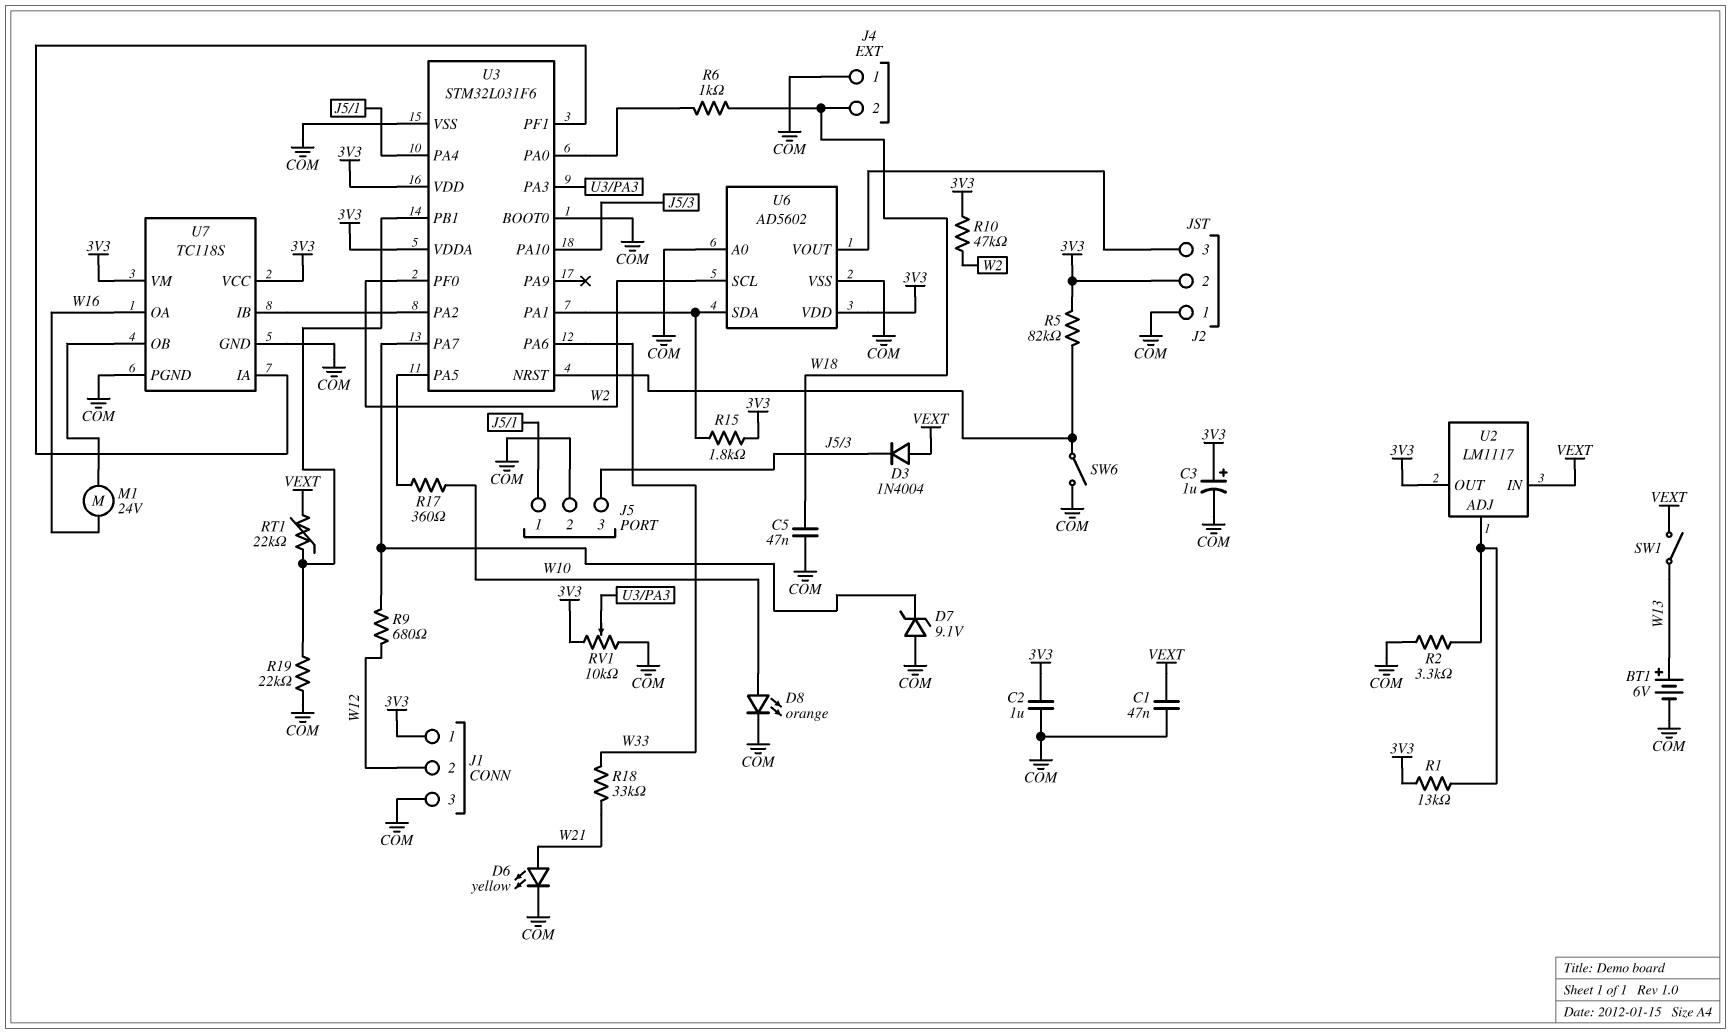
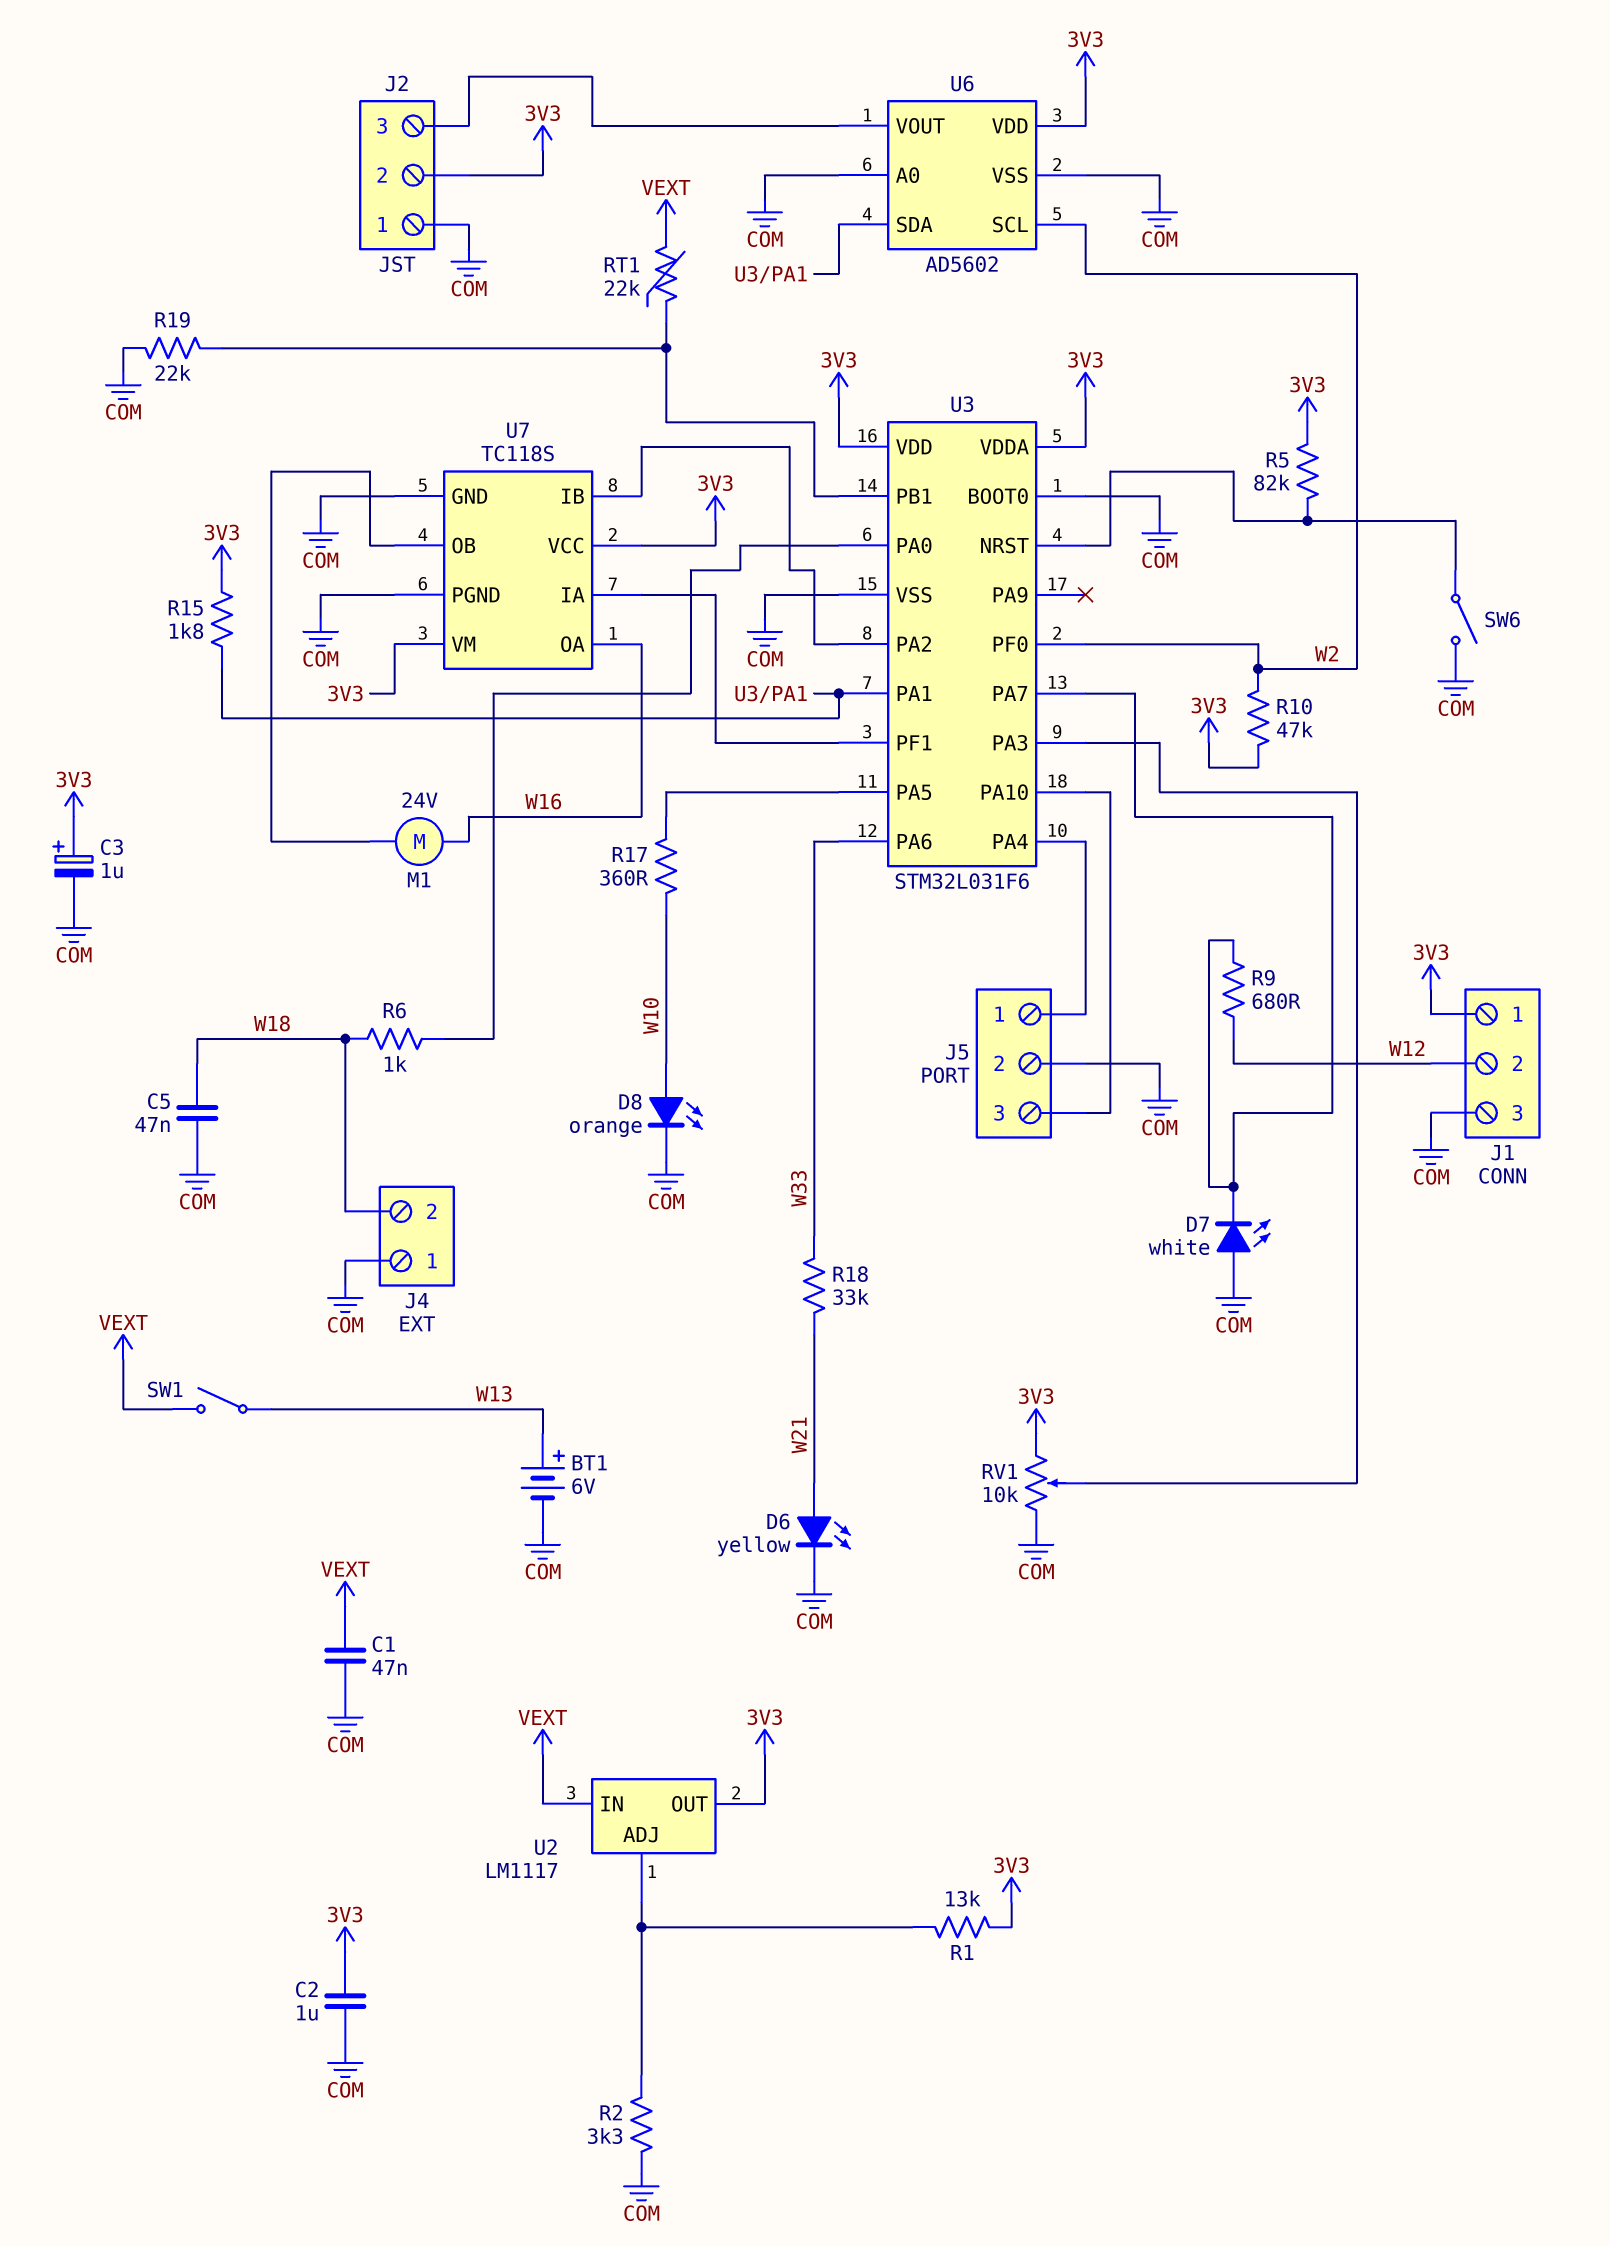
D3: diode 1N4004 (A VEXT, K J5/3) -> none
D7: zener 9.1V (A COM, K U3/PA7) -> LED white (A COM, K U3/PA7)

